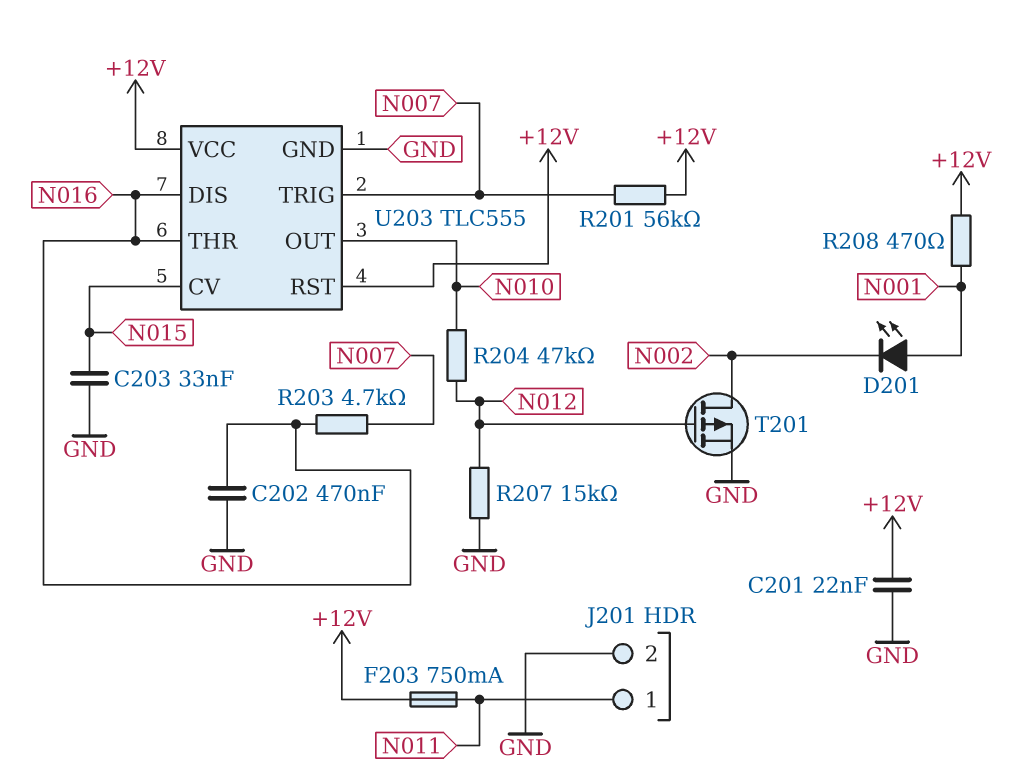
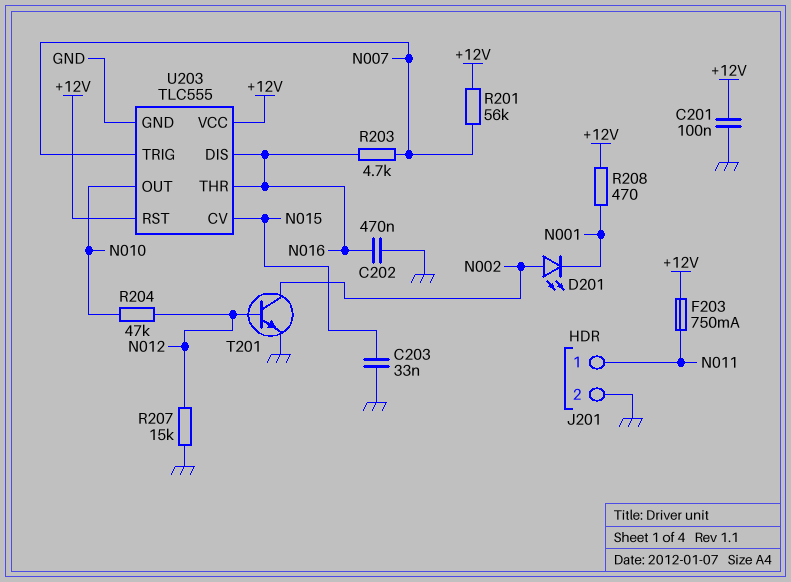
C201: 22nF (+12V, GND) -> 100nF (+12V, GND)
D201: LED (A N001, K N002) -> LED (A N002, K N001)
T201: PMOS (G N012, D N002, S GND) -> NPN (B N012, C N002, E GND)

